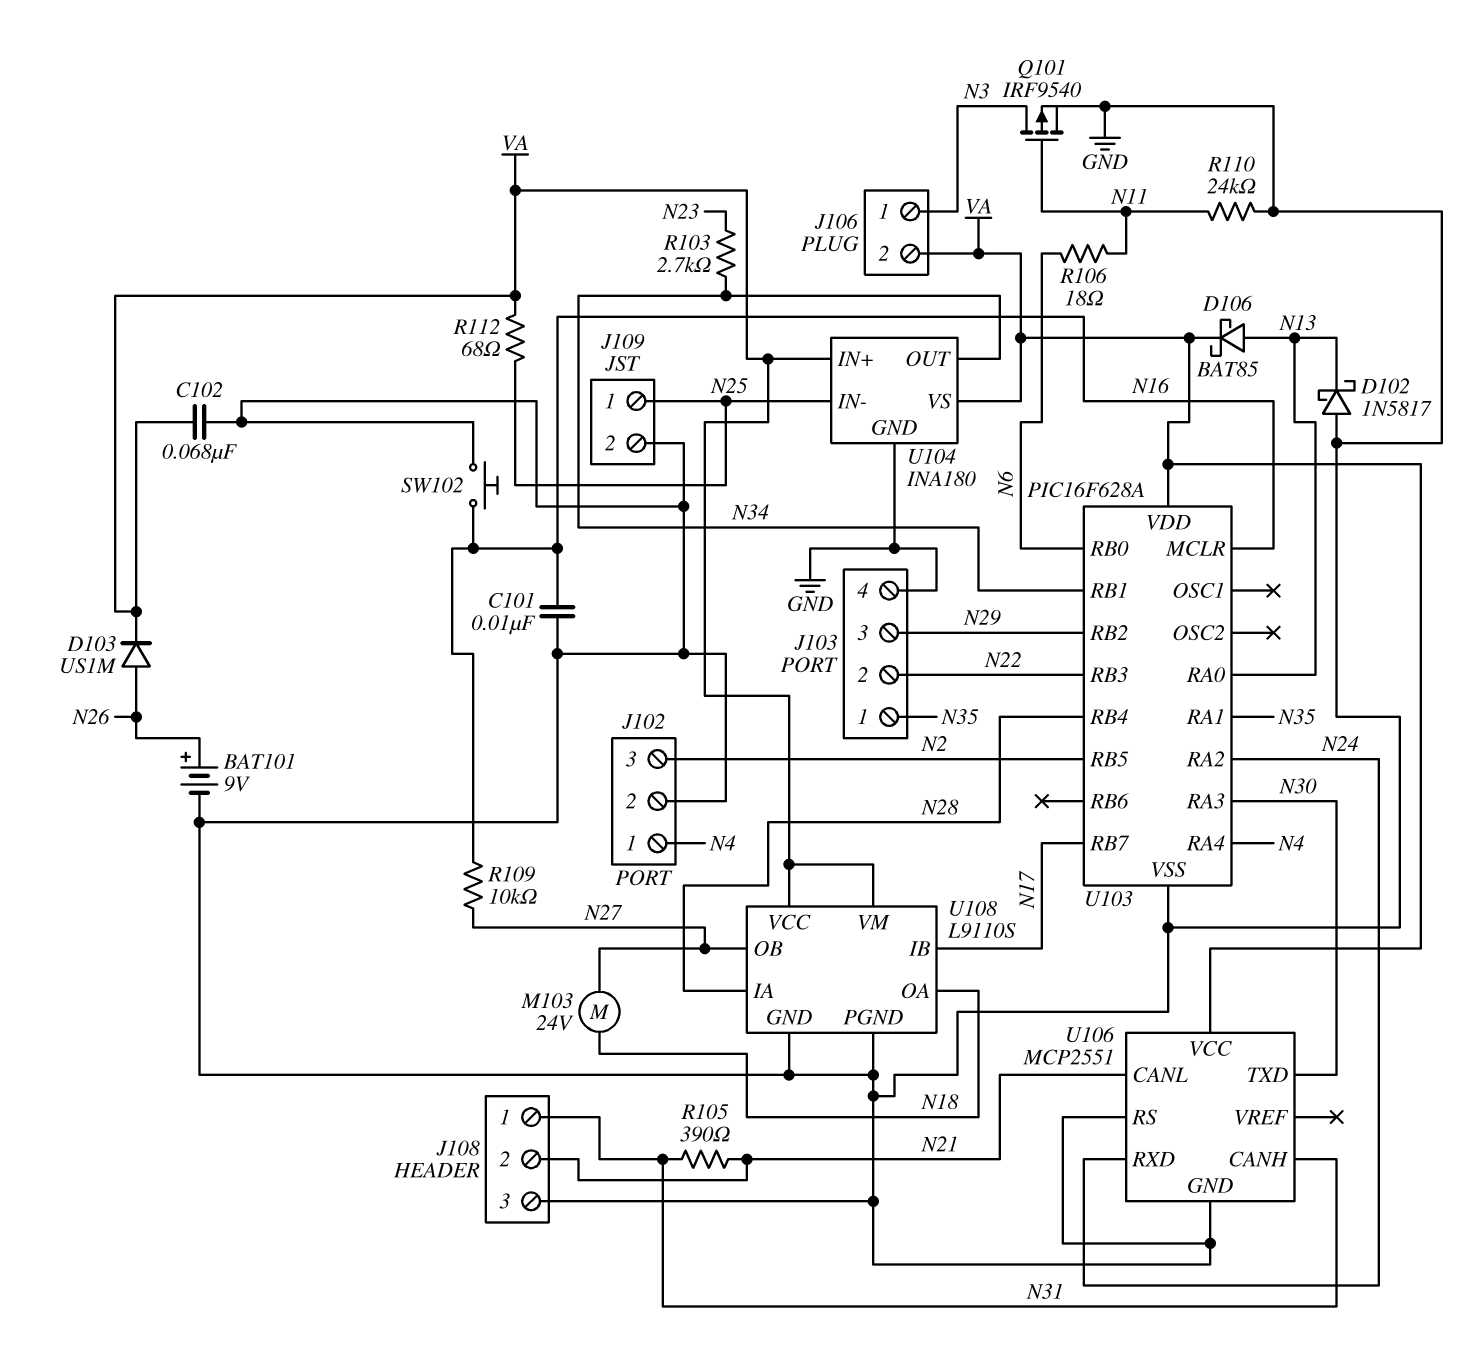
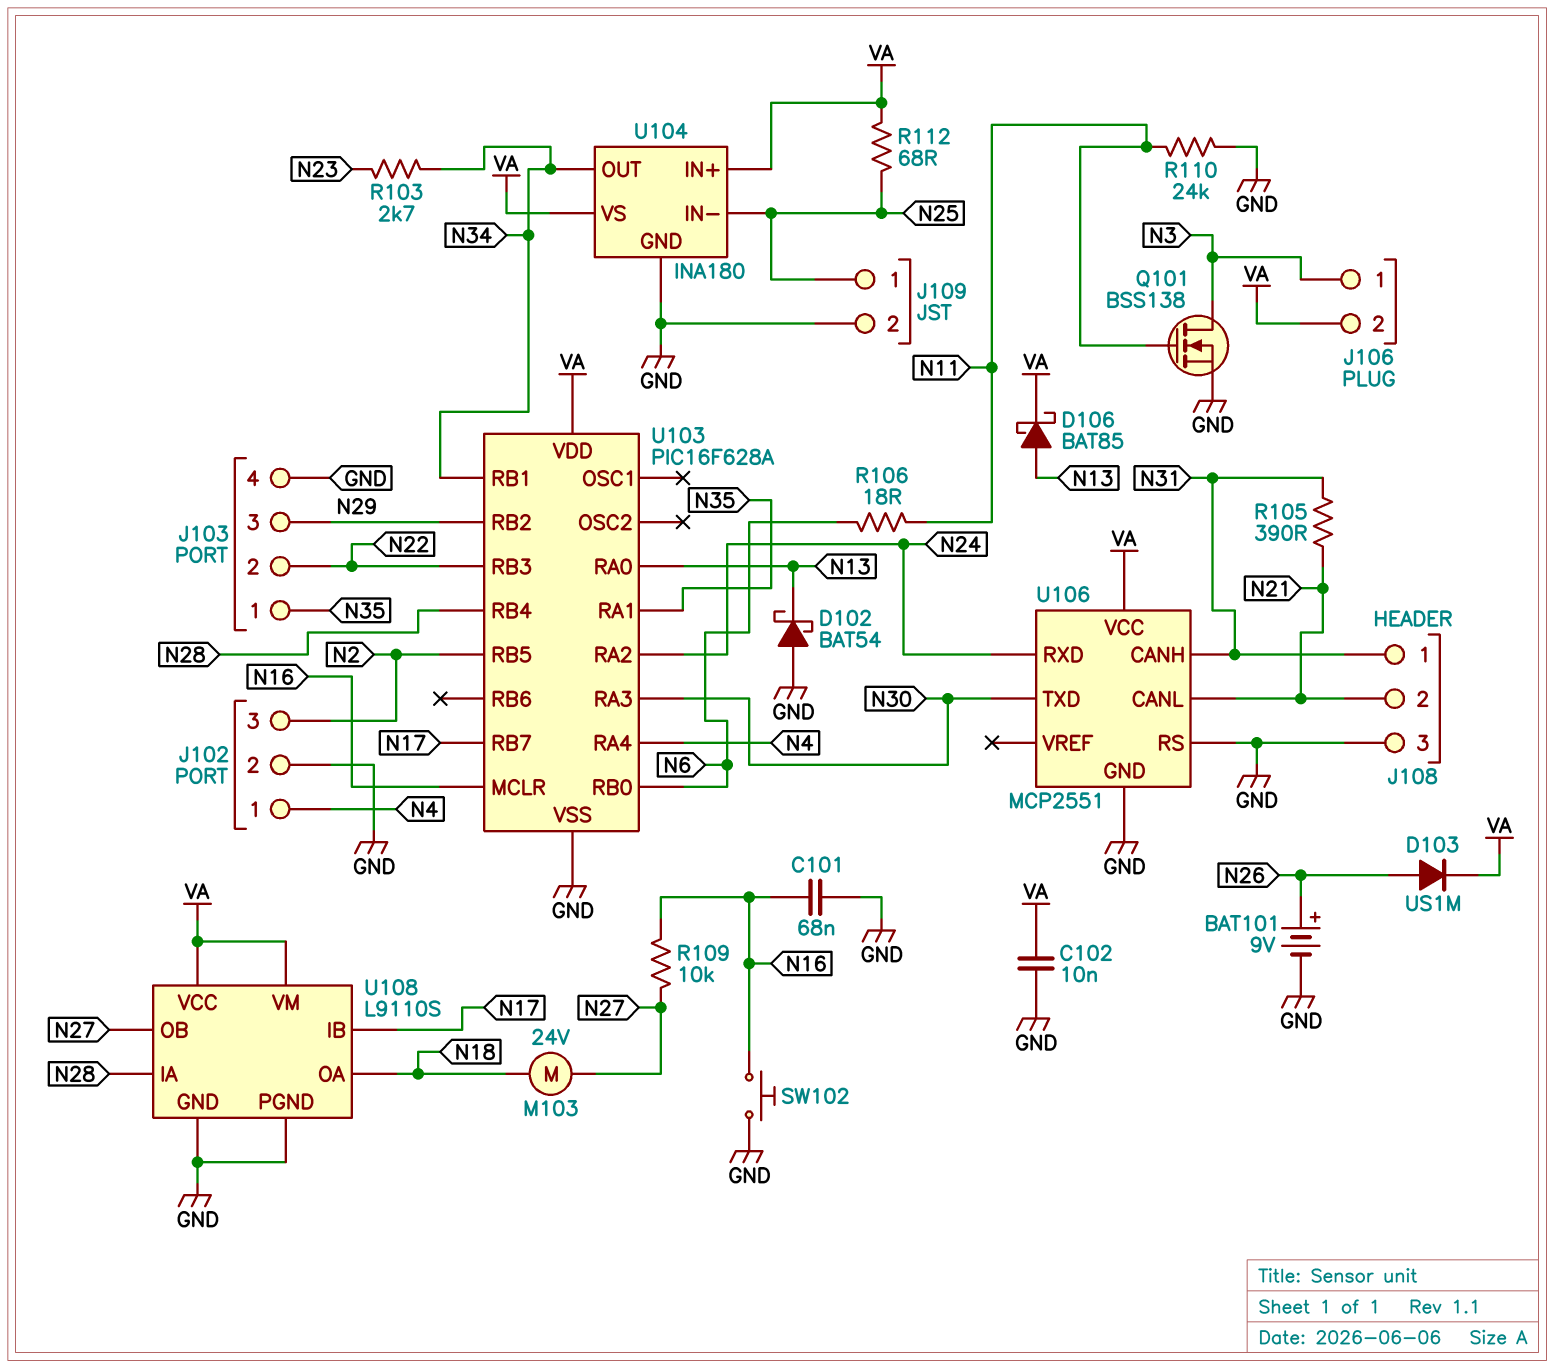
C101: 10nF (GND, N16) -> 68nF (GND, N16)
C102: 68nF (GND, VA) -> 10nF (GND, VA)
D102: schottky 1N5817 (A GND, K N13) -> schottky BAT54 (A GND, K N13)
Q101: PMOS IRF9540 (G N11, D N3, S GND) -> NMOS BSS138 (G N11, D N3, S GND)

